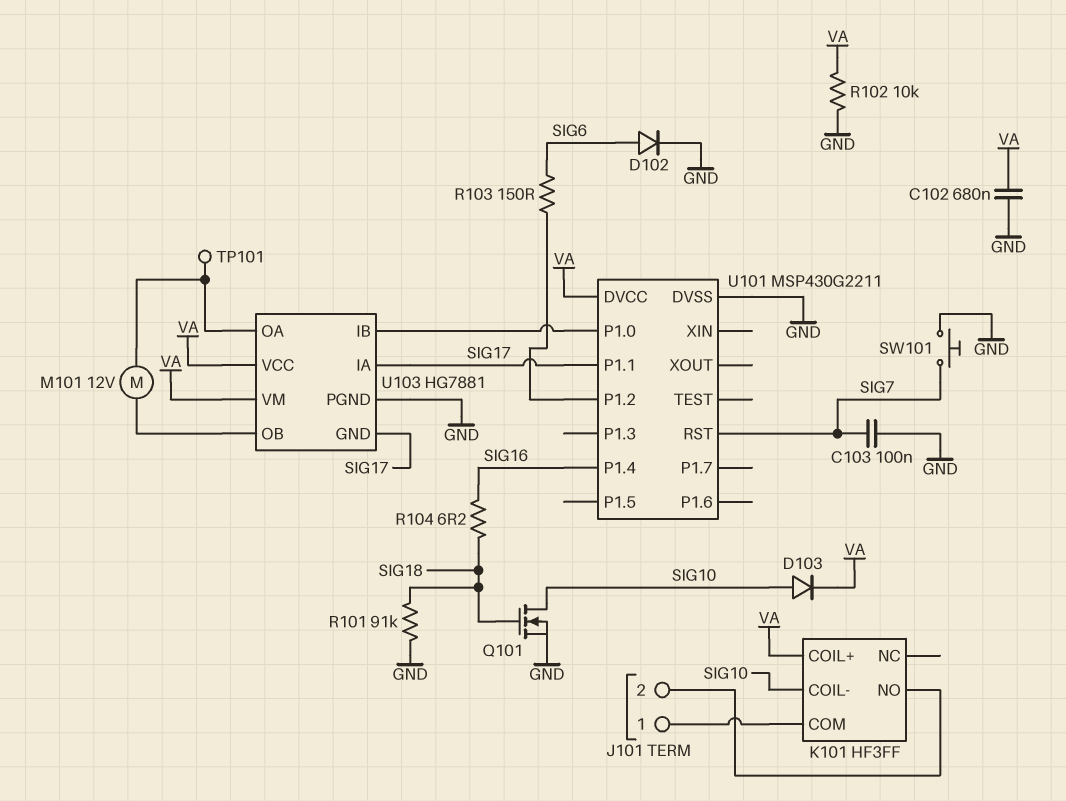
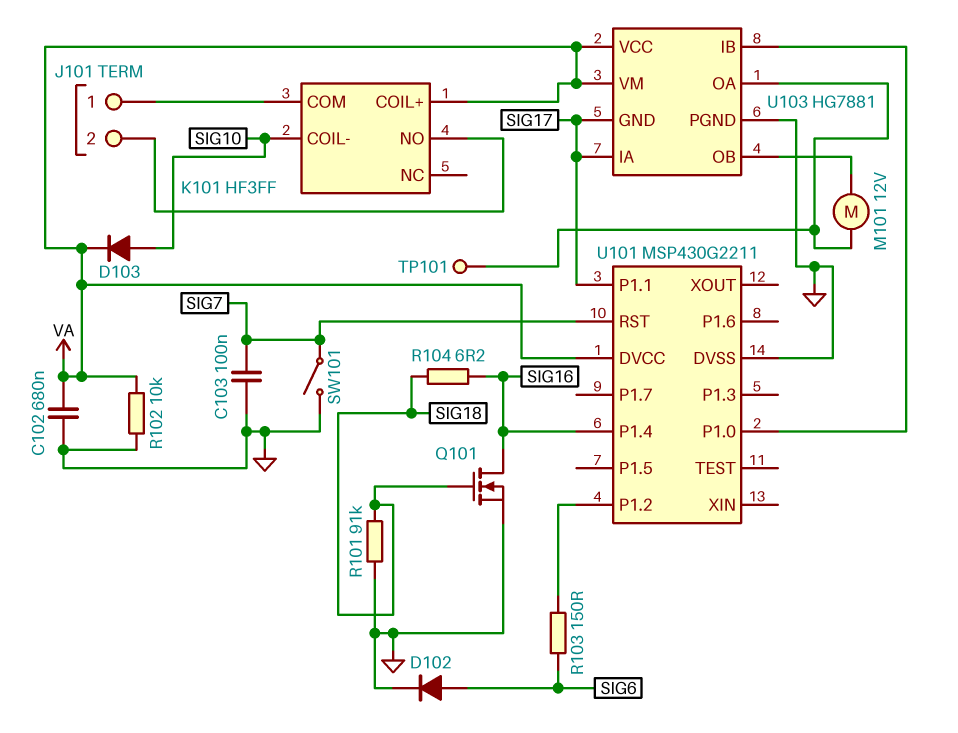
Q101: NMOS (G SIG18, D SIG10, S GND) -> NMOS (G SIG18, D SIG16, S GND)
SW101: button (GND, SIG7) -> switch (GND, SIG7)

